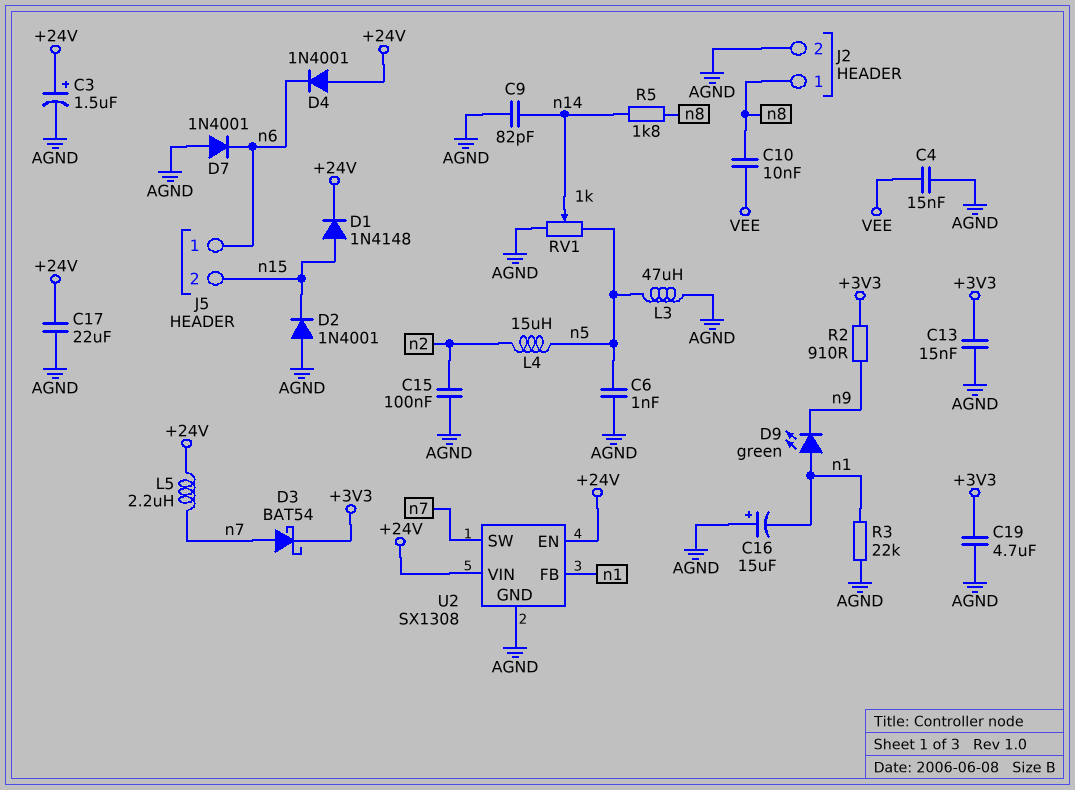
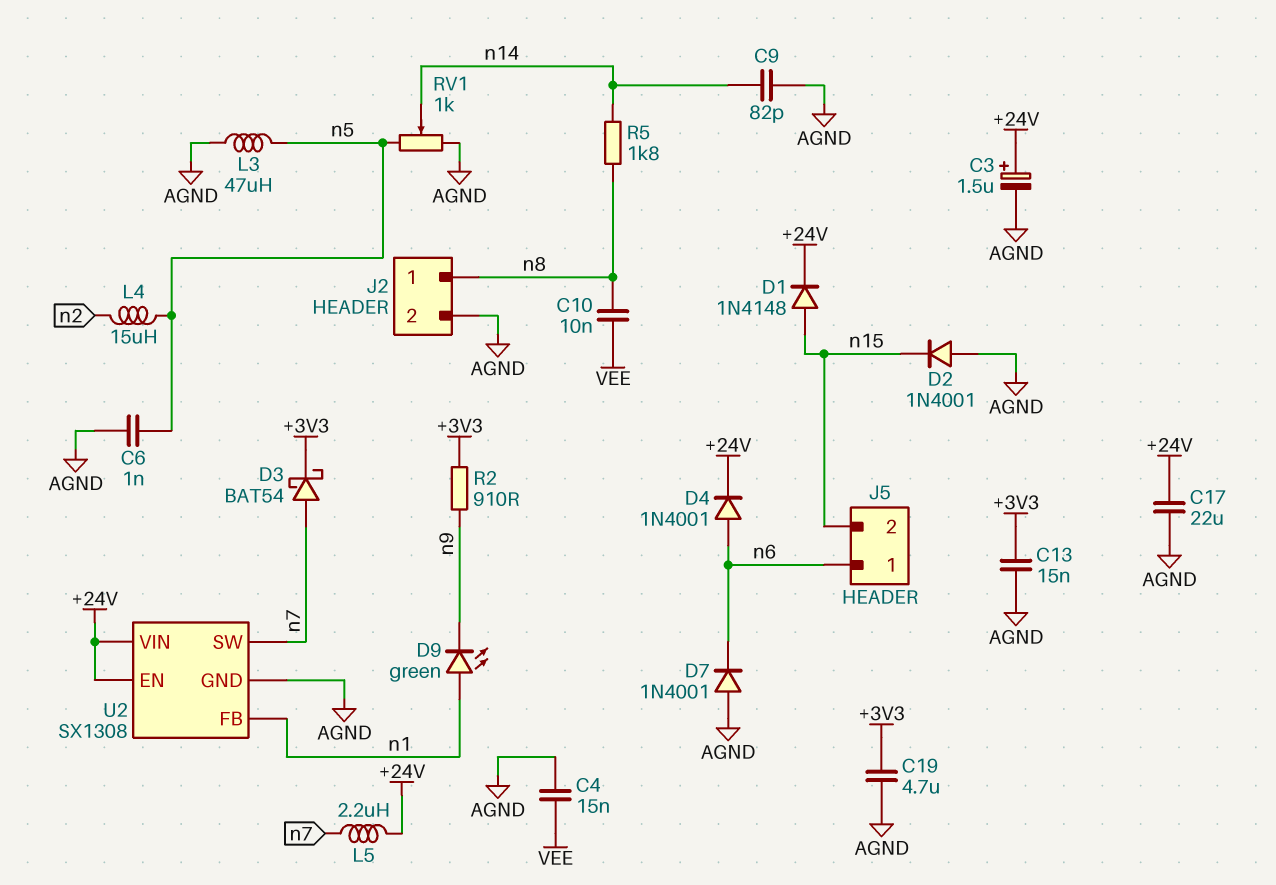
C15: 100nF (AGND, n2) -> none
C16: 15uF (plus AGND, minus n1) -> none
D4: diode 1N4001 (A +24V, K n6) -> diode 1N4001 (A n6, K +24V)
R3: 22k (AGND, n1) -> none

